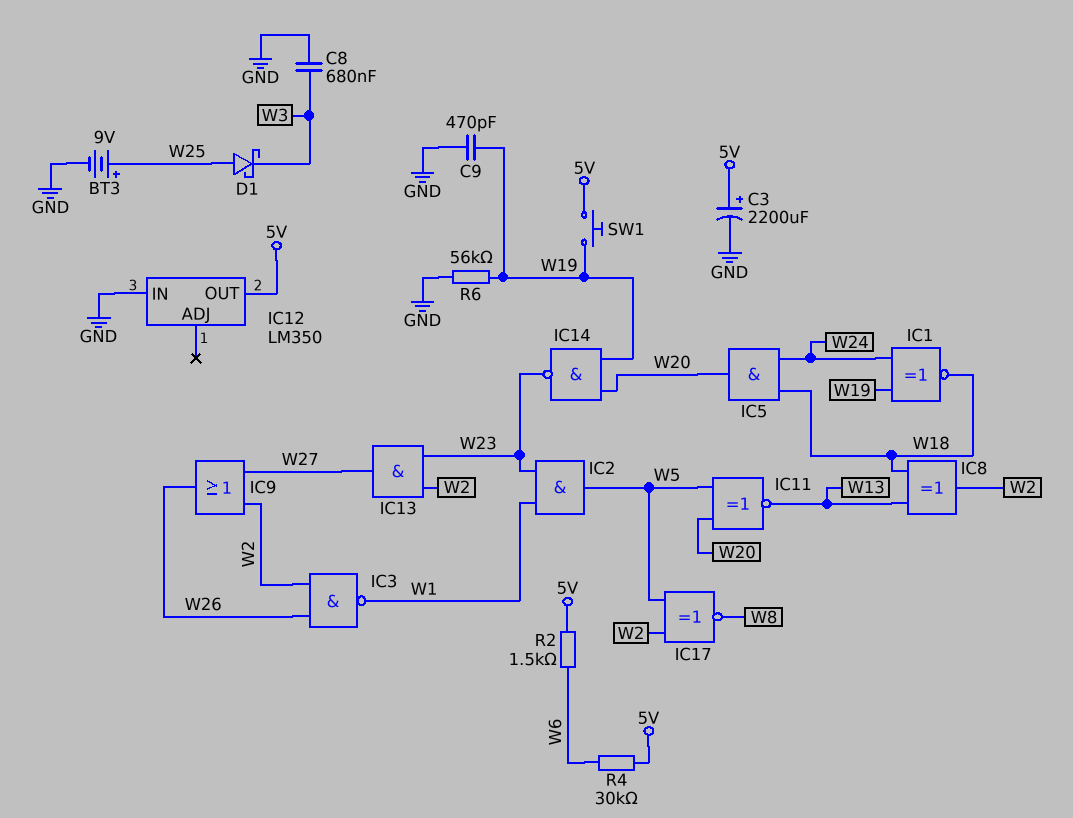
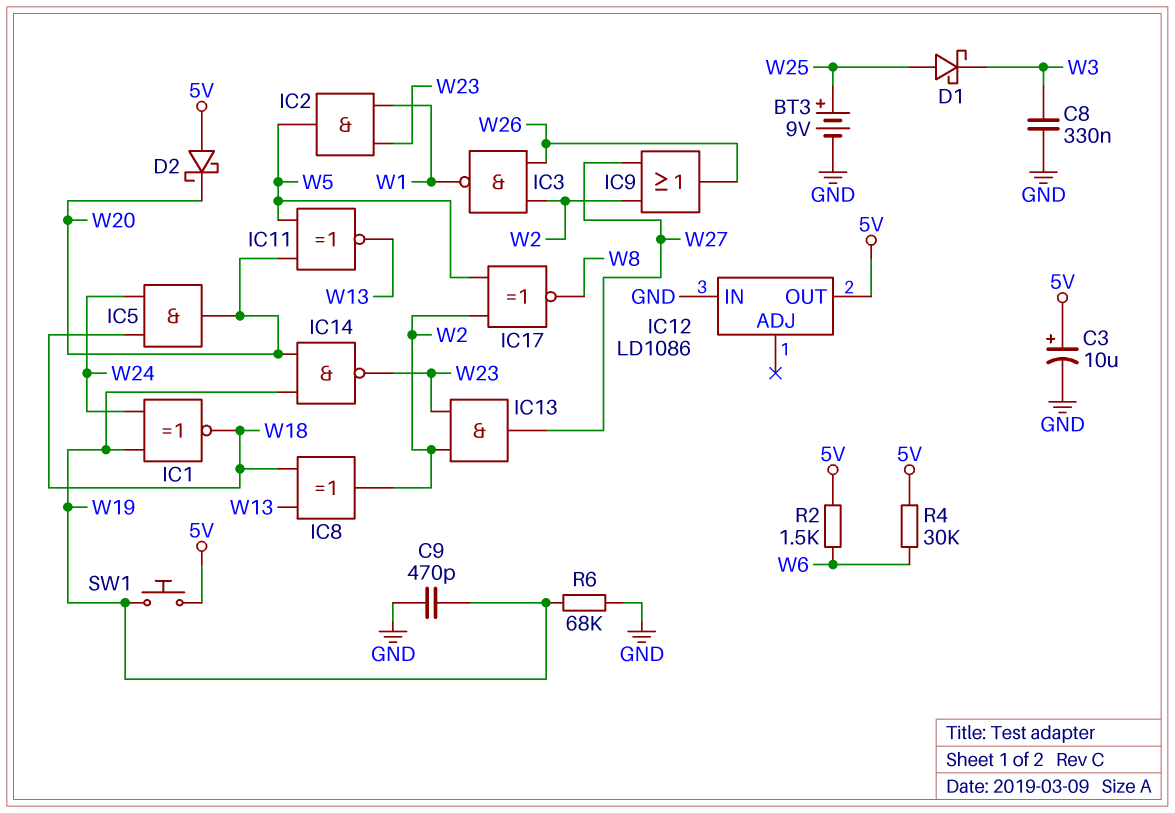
C3: 2200uF (plus 5V, minus GND) -> 10uF (plus 5V, minus GND)
C8: 680nF (GND, W3) -> 330nF (GND, W3)
D2: none -> schottky (A 5V, K W20)
IC12: LM350 -> LD1086
R6: 56k (GND, W19) -> 68k (GND, W19)

